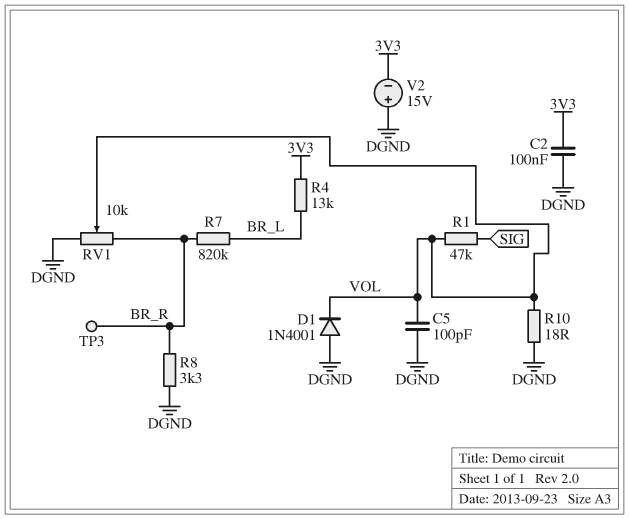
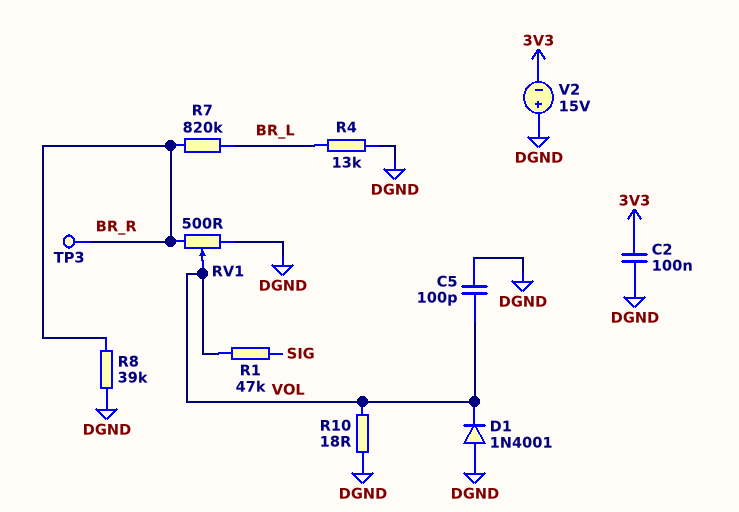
R4: 13k (3V3, BR_L) -> 13k (BR_L, DGND)
R8: 3.3k (BR_R, DGND) -> 39k (BR_R, DGND)
RV1: 10k (BR_R, DGND, wiper VOL) -> 500 (BR_R, DGND, wiper VOL)

